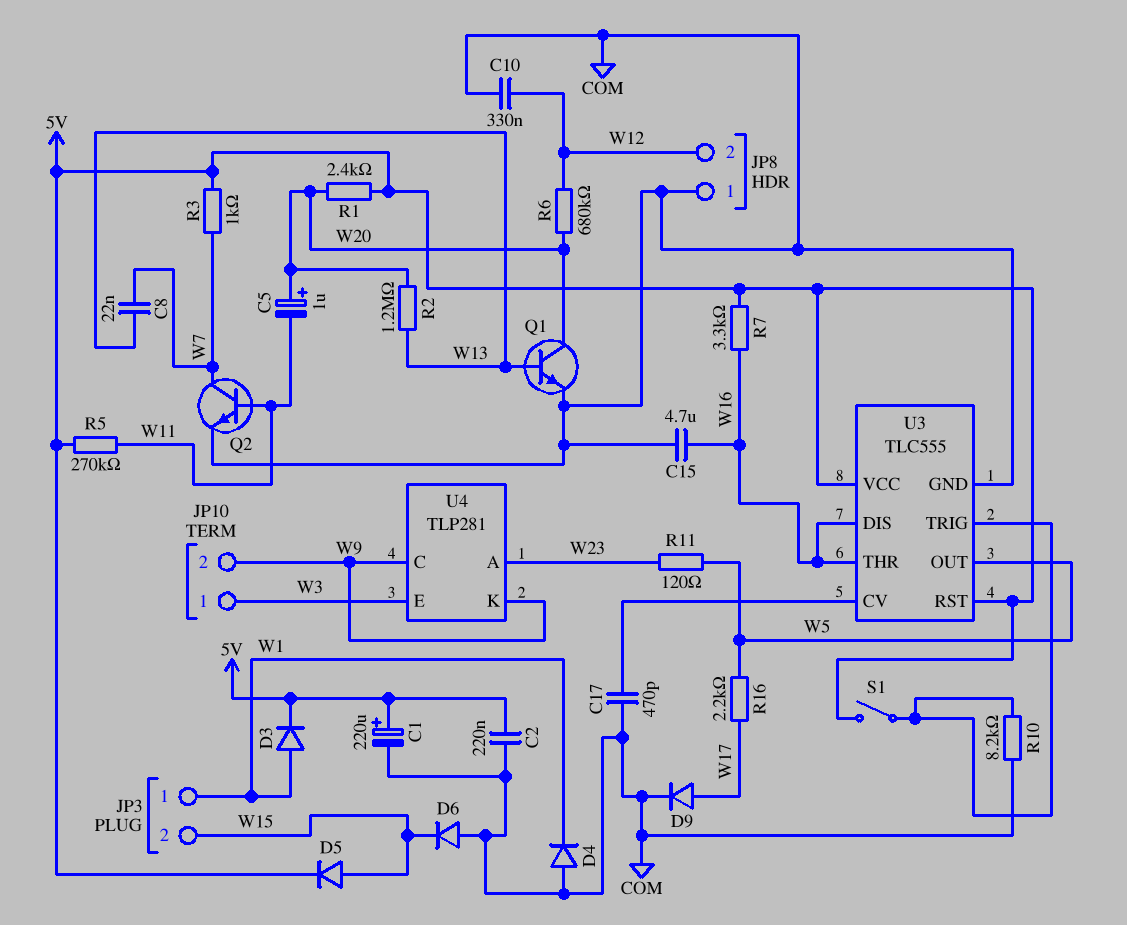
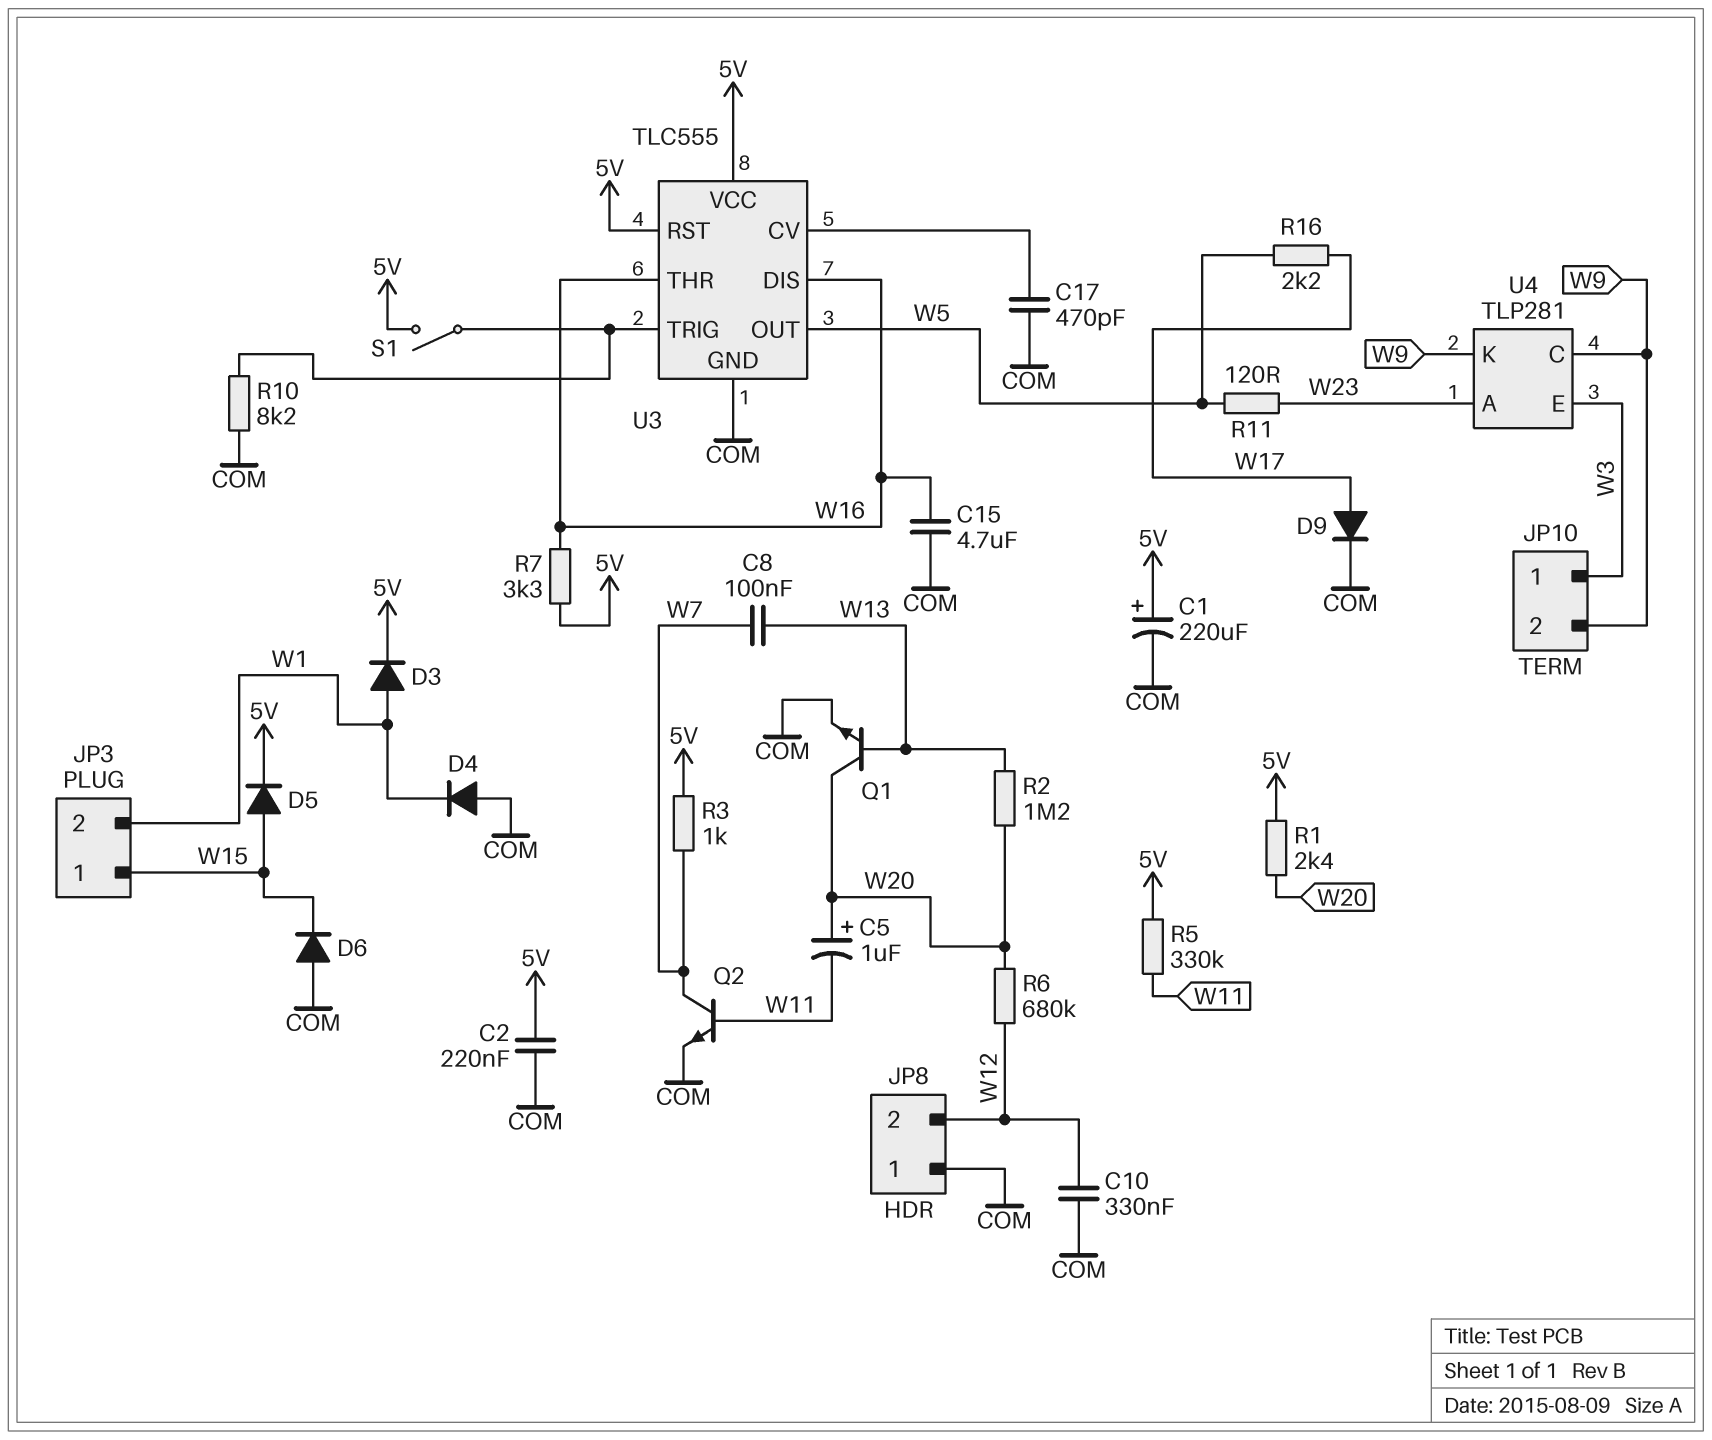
C8: 22nF (W7, W13) -> 100nF (W7, W13)
JP3 pin 1: W1 -> W15
JP3 pin 2: W15 -> W1
R5: 270k (5V, W11) -> 330k (5V, W11)

